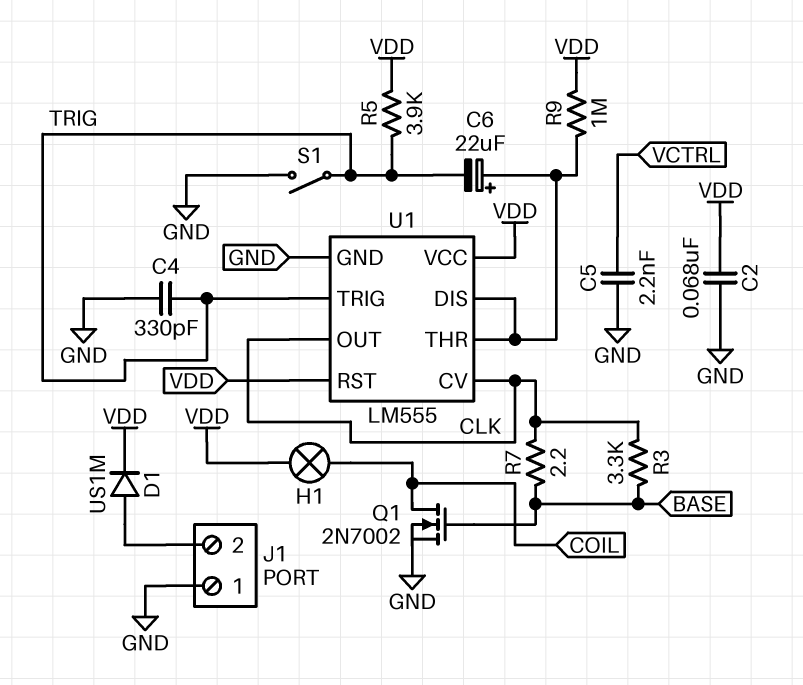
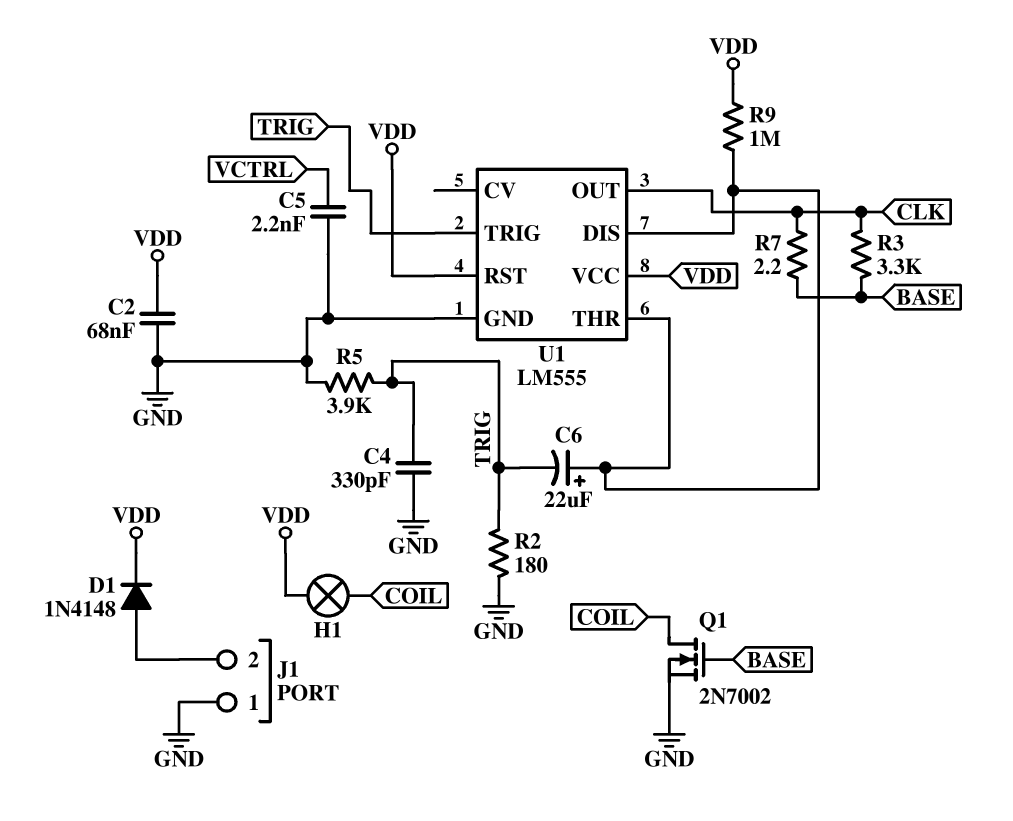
D1: diode US1M (A J1/2, K VDD) -> diode 1N4148 (A J1/2, K VDD)
R2: none -> 180 (GND, TRIG)
R5: 3.9k (TRIG, VDD) -> 3.9k (GND, TRIG)
S1: switch (GND, TRIG) -> none
U1 pin CV: CLK -> none

